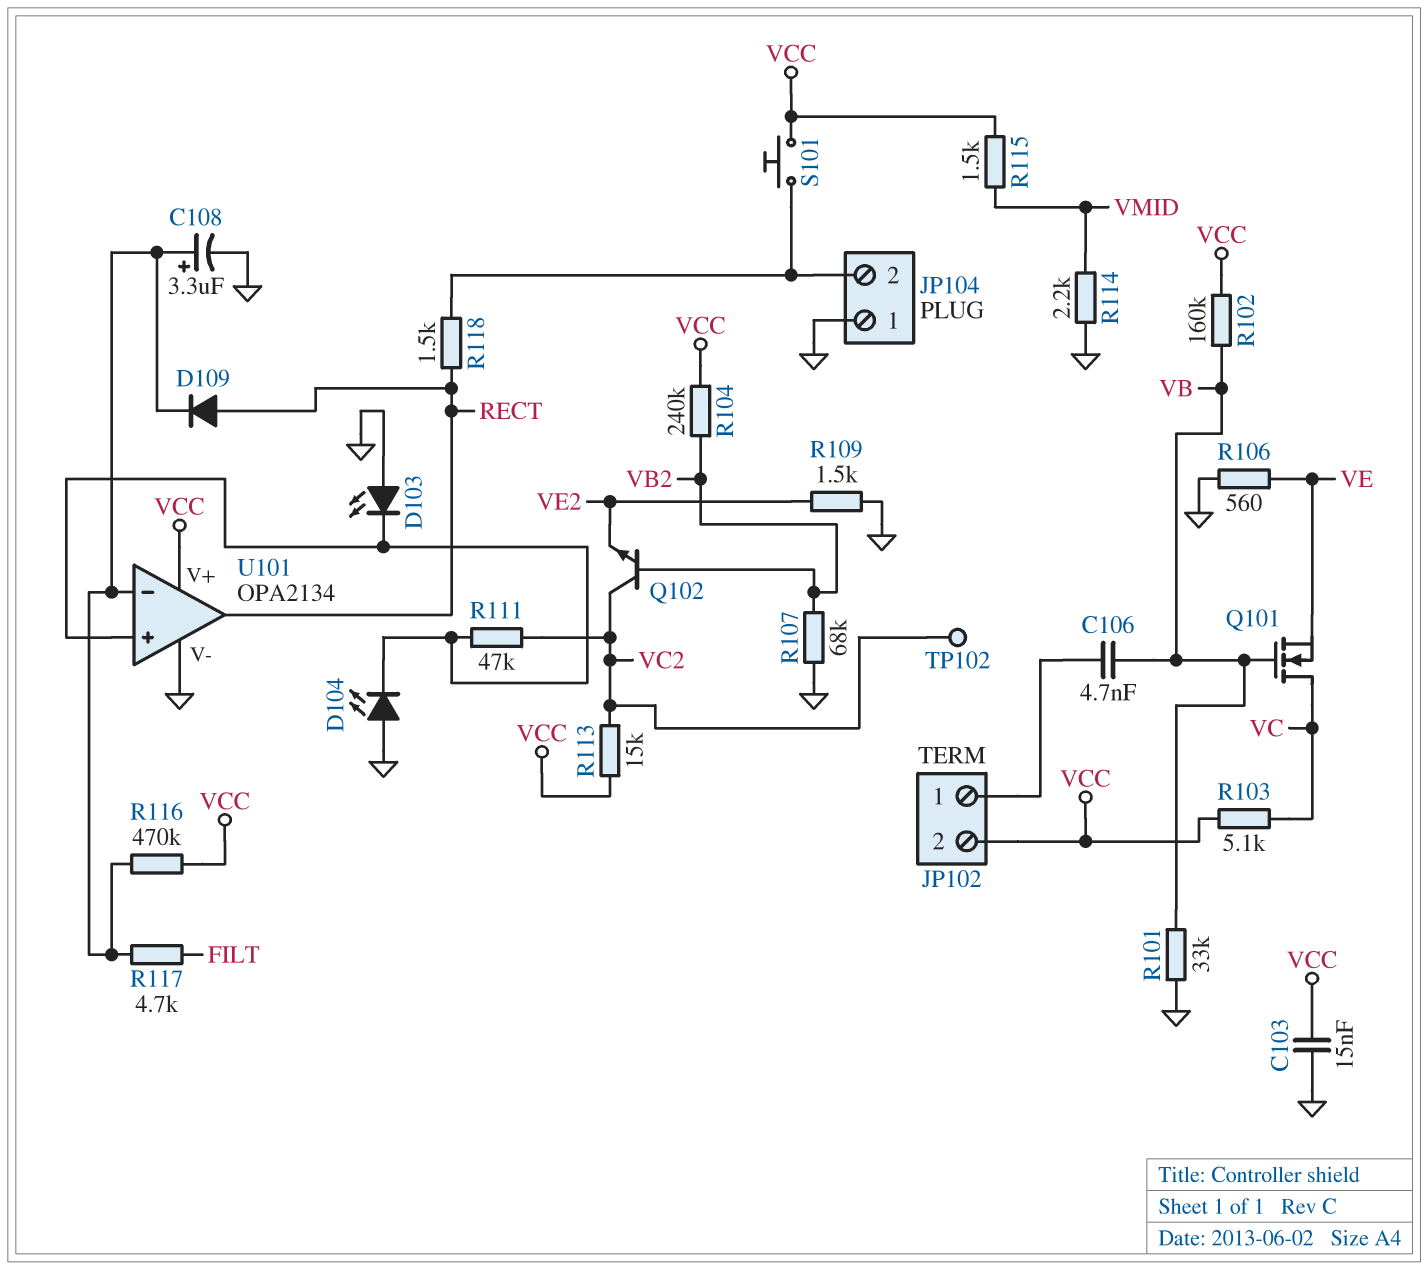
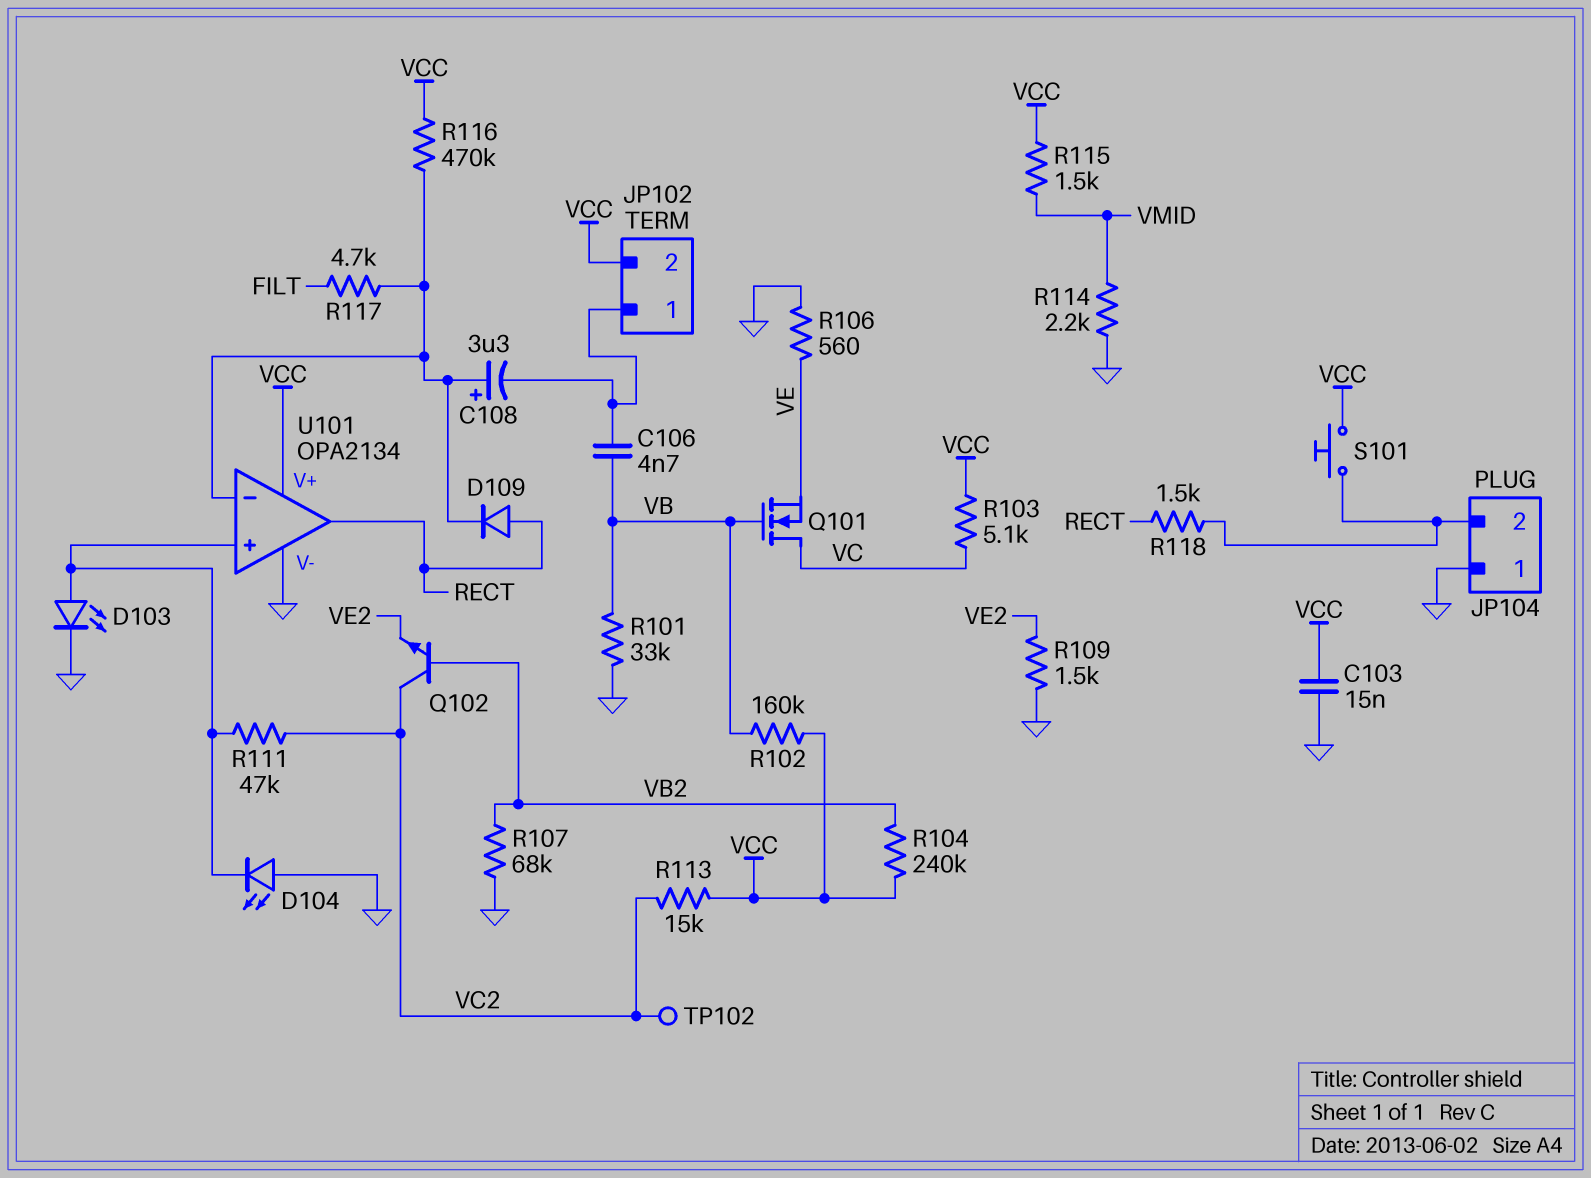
C108: 3.3uF (plus U101/in-, minus GND) -> 3.3uF (plus U101/in-, minus JP102/1)
D103: LED (A GND, K U101/in+) -> LED (A U101/in+, K GND)

